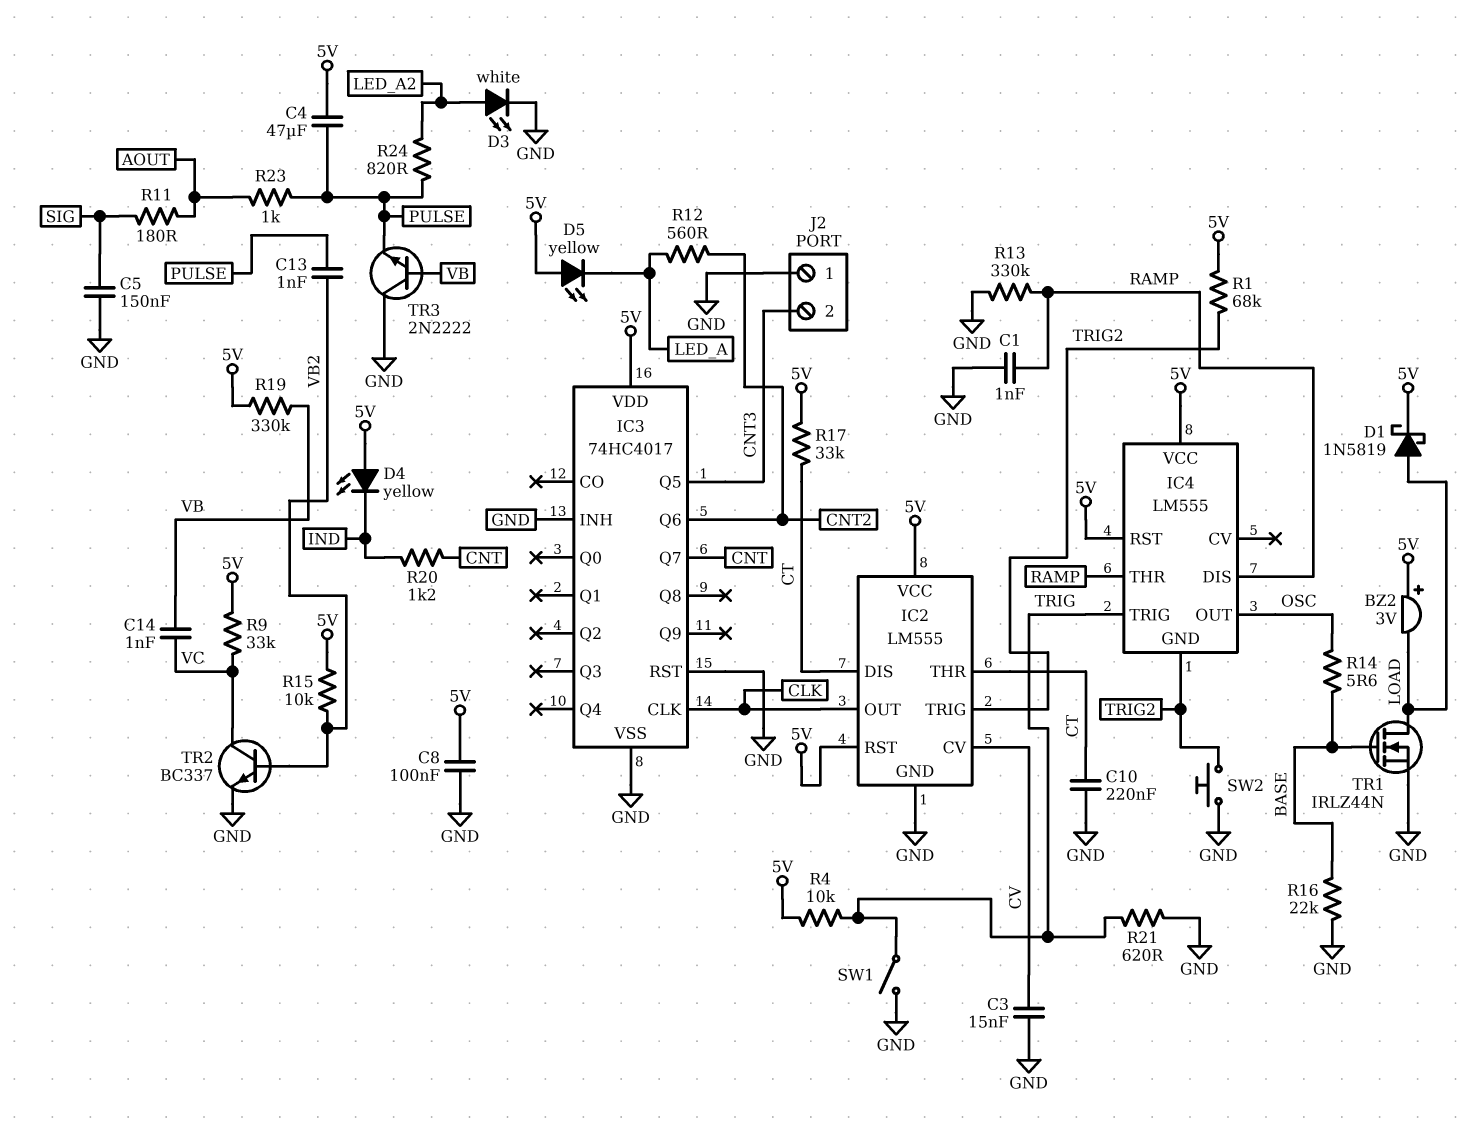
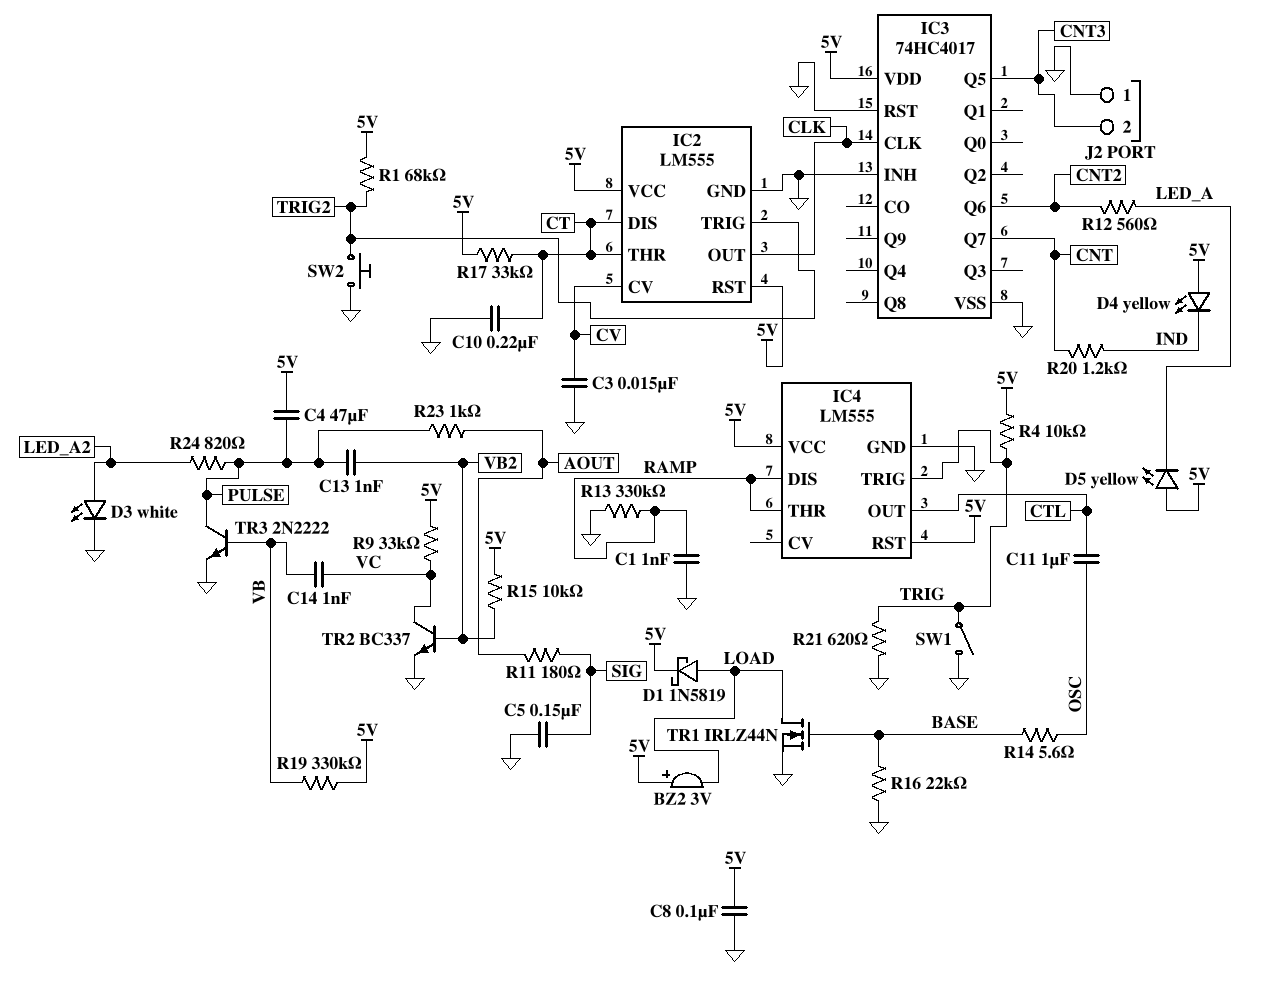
C11: none -> 1uF (CTL, OSC)
IC4 pin GND: TRIG2 -> GND
IC4 pin OUT: OSC -> CTL
TR3: NPN 2N2222 (B VB, C GND, E PULSE) -> NPN 2N2222 (B VB, C PULSE, E GND)

